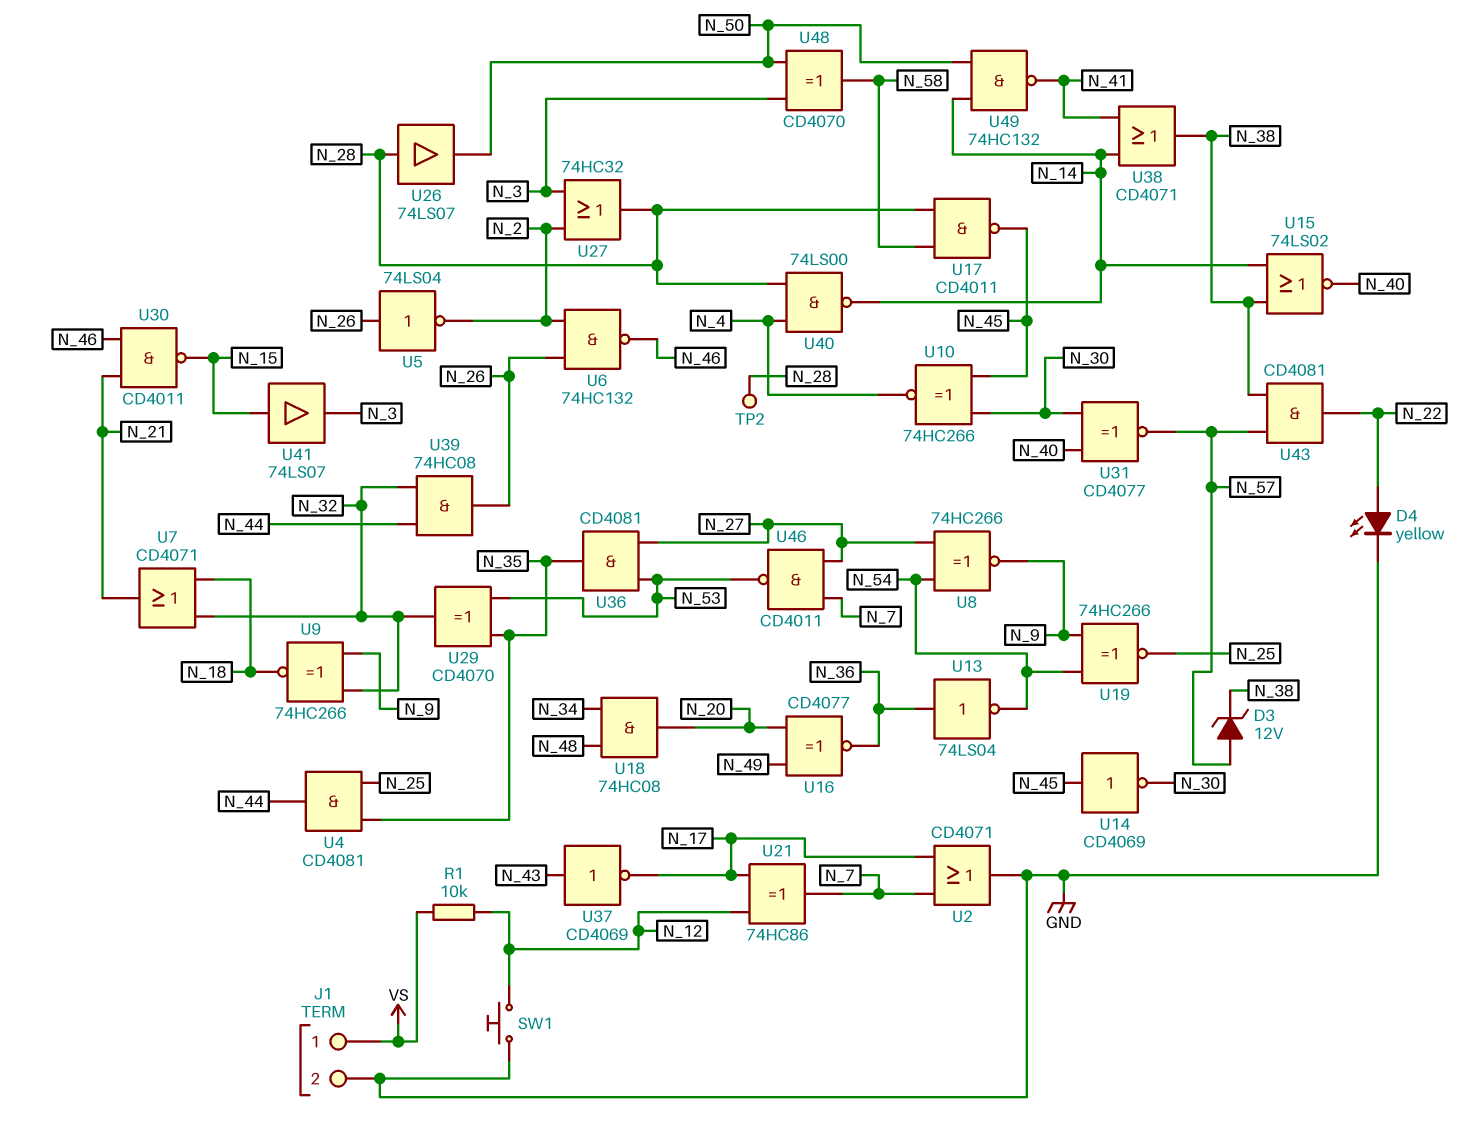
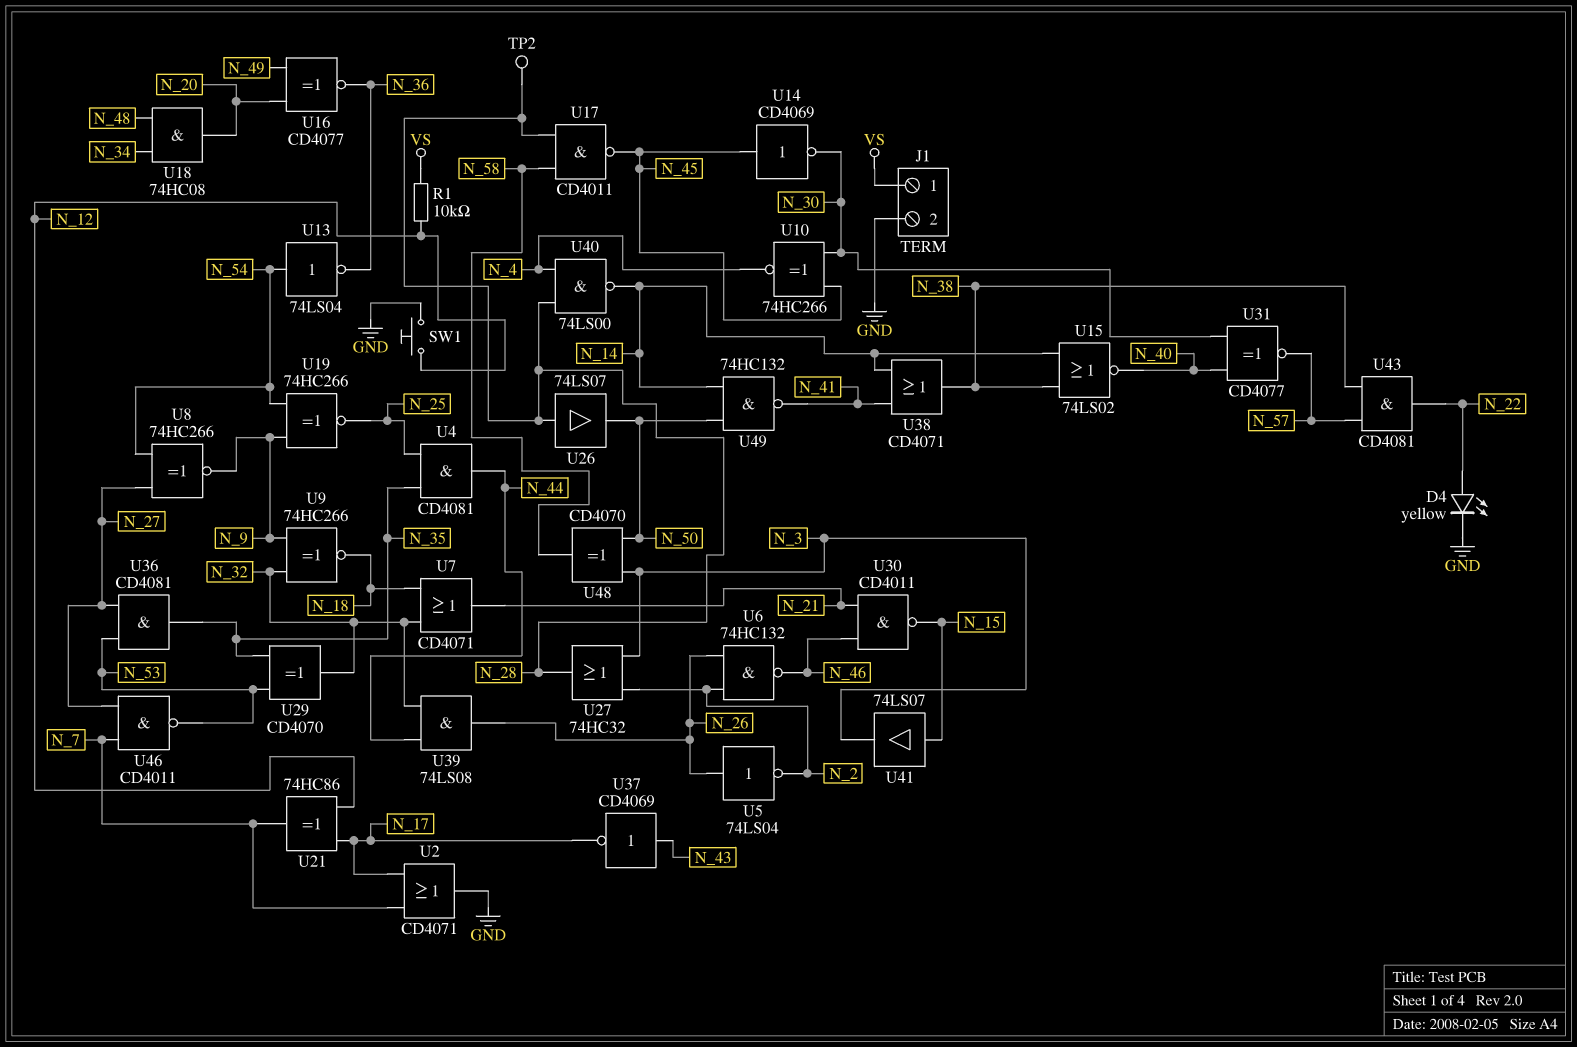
D3: zener 12V (A N_57, K N_38) -> none
U13: NOT 74LS04 (in N_36, out N_54) -> NOT 74LS04 (in N_54, out N_36)
U39: AND 74HC08 (in N_32, in N_44, out N_26) -> AND 74LS08 (in N_32, in N_44, out N_26)

